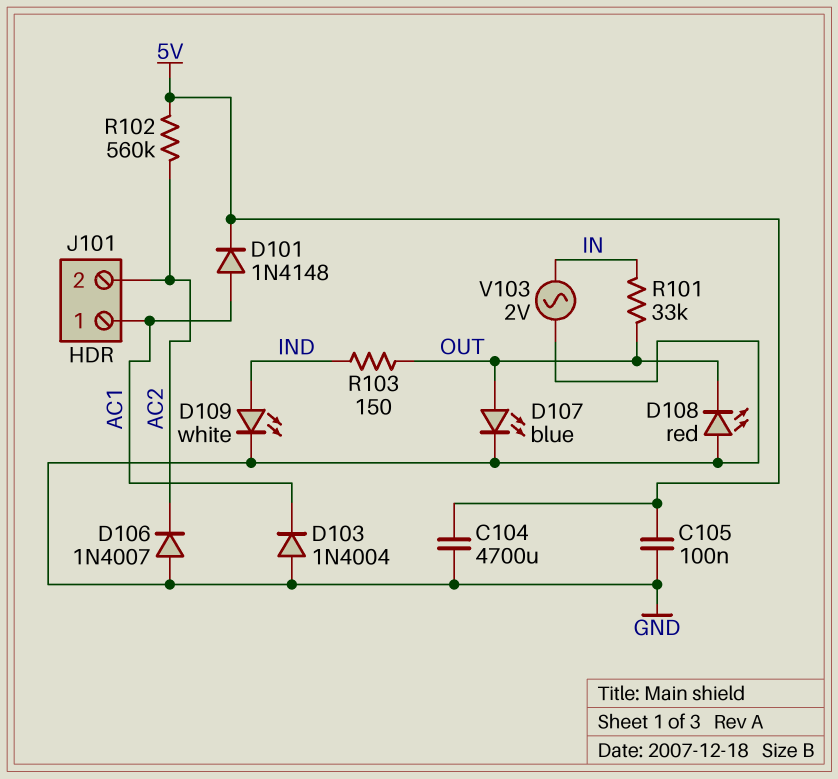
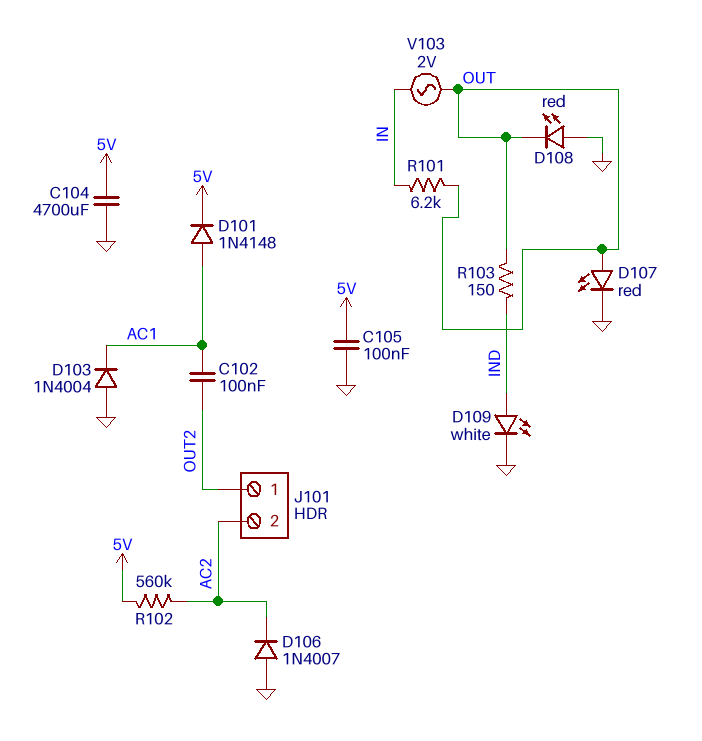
C102: none -> 100nF (AC1, OUT2)
D107: LED blue (A OUT, K GND) -> LED red (A OUT, K GND)
J101 pin 1: AC1 -> OUT2
R101: 33k (IN, OUT) -> 6.2k (IN, OUT)
V103: AC 2V (GND, IN) -> AC 2V (IN, OUT)

